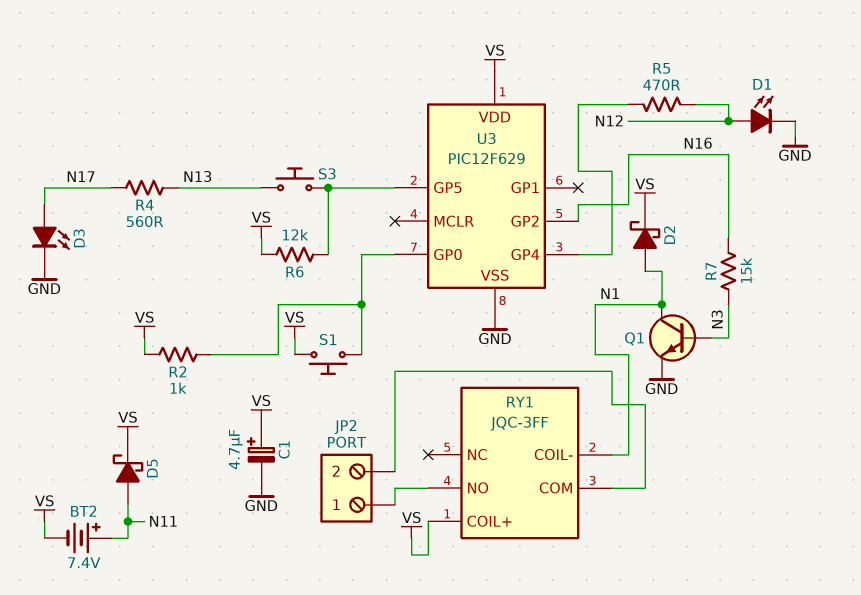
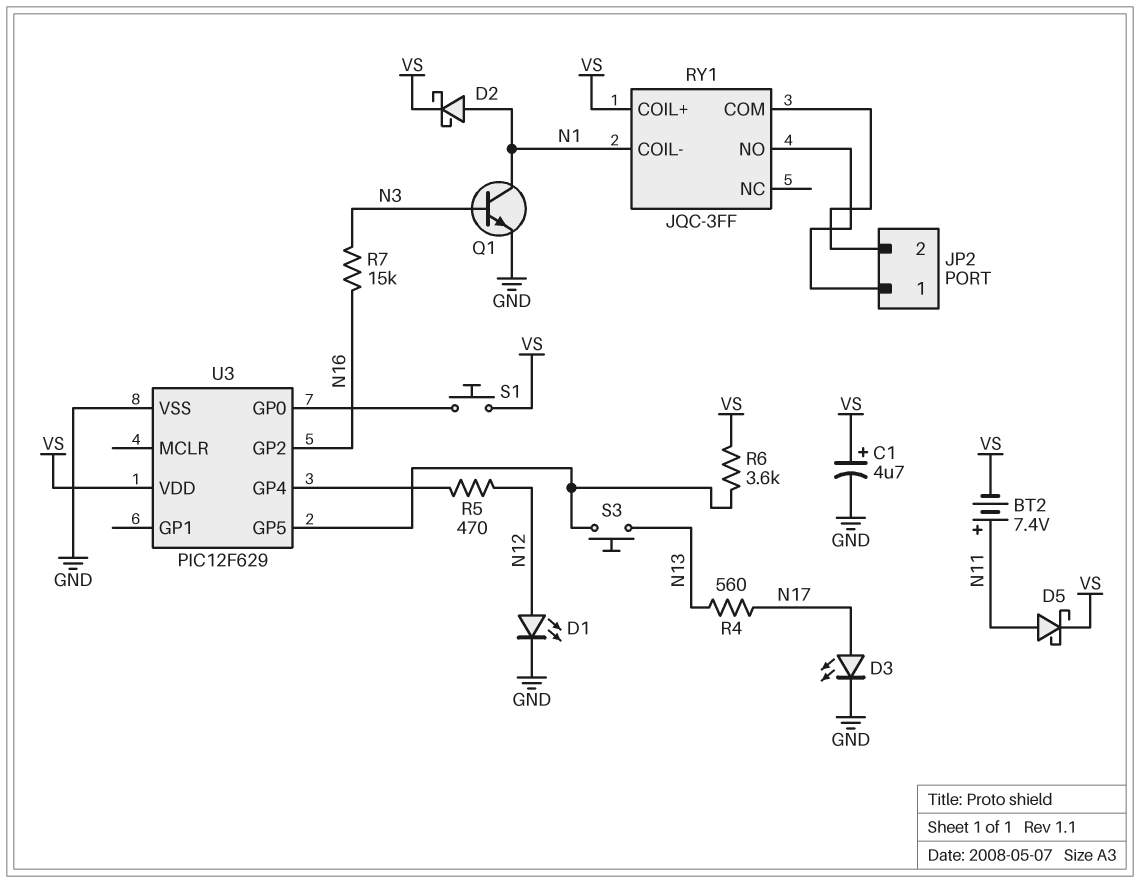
R2: 1k (U3/GP0, VS) -> none
R6: 12k (U3/GP5, VS) -> 3.6k (U3/GP5, VS)

